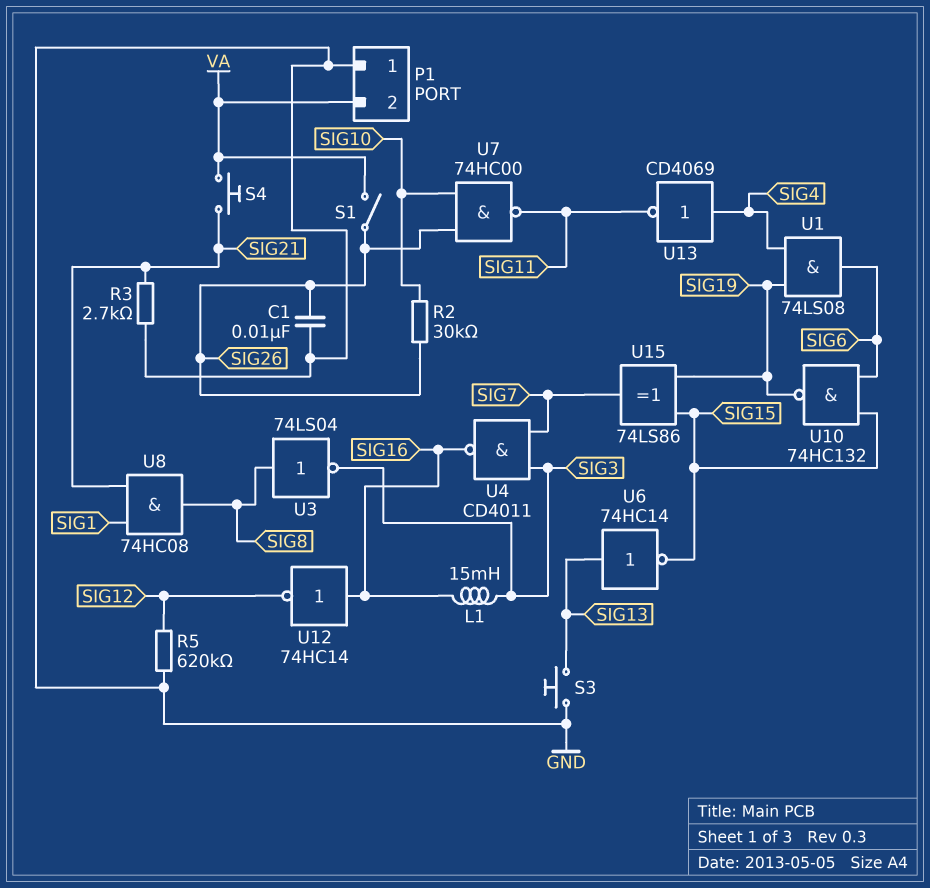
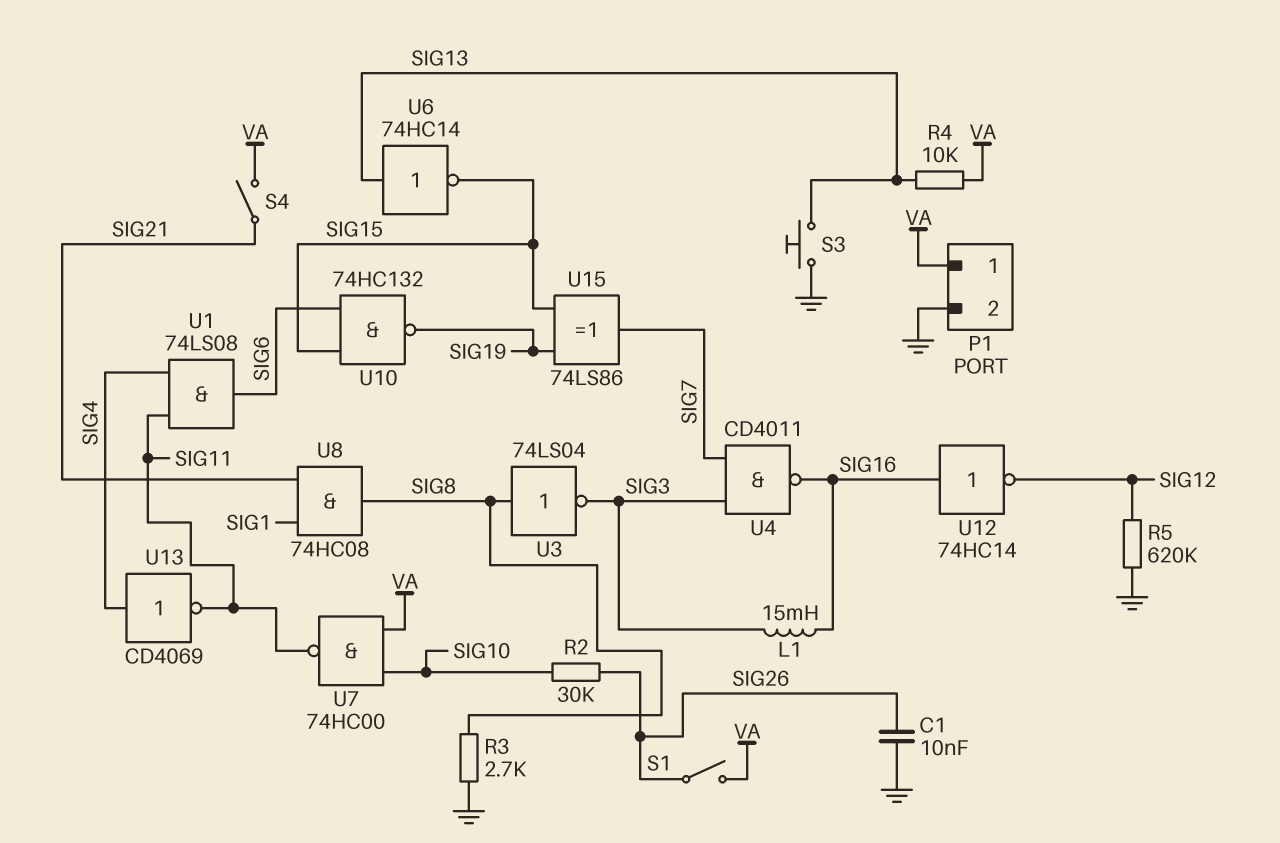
P1 pin 1: GND -> VA
P1 pin 2: VA -> GND
R3: 2.7k (GND, SIG21) -> 2.7k (GND, SIG8)
R4: none -> 10k (SIG13, VA)
S4: button (SIG21, VA) -> switch (SIG21, VA)
U1: AND 74LS08 (in SIG4, in SIG19, out SIG6) -> AND 74LS08 (in SIG4, in SIG11, out SIG6)
U7: NAND 74HC00 (in SIG10, in SIG26, out SIG11) -> NAND 74HC00 (in SIG10, in VA, out SIG11)

